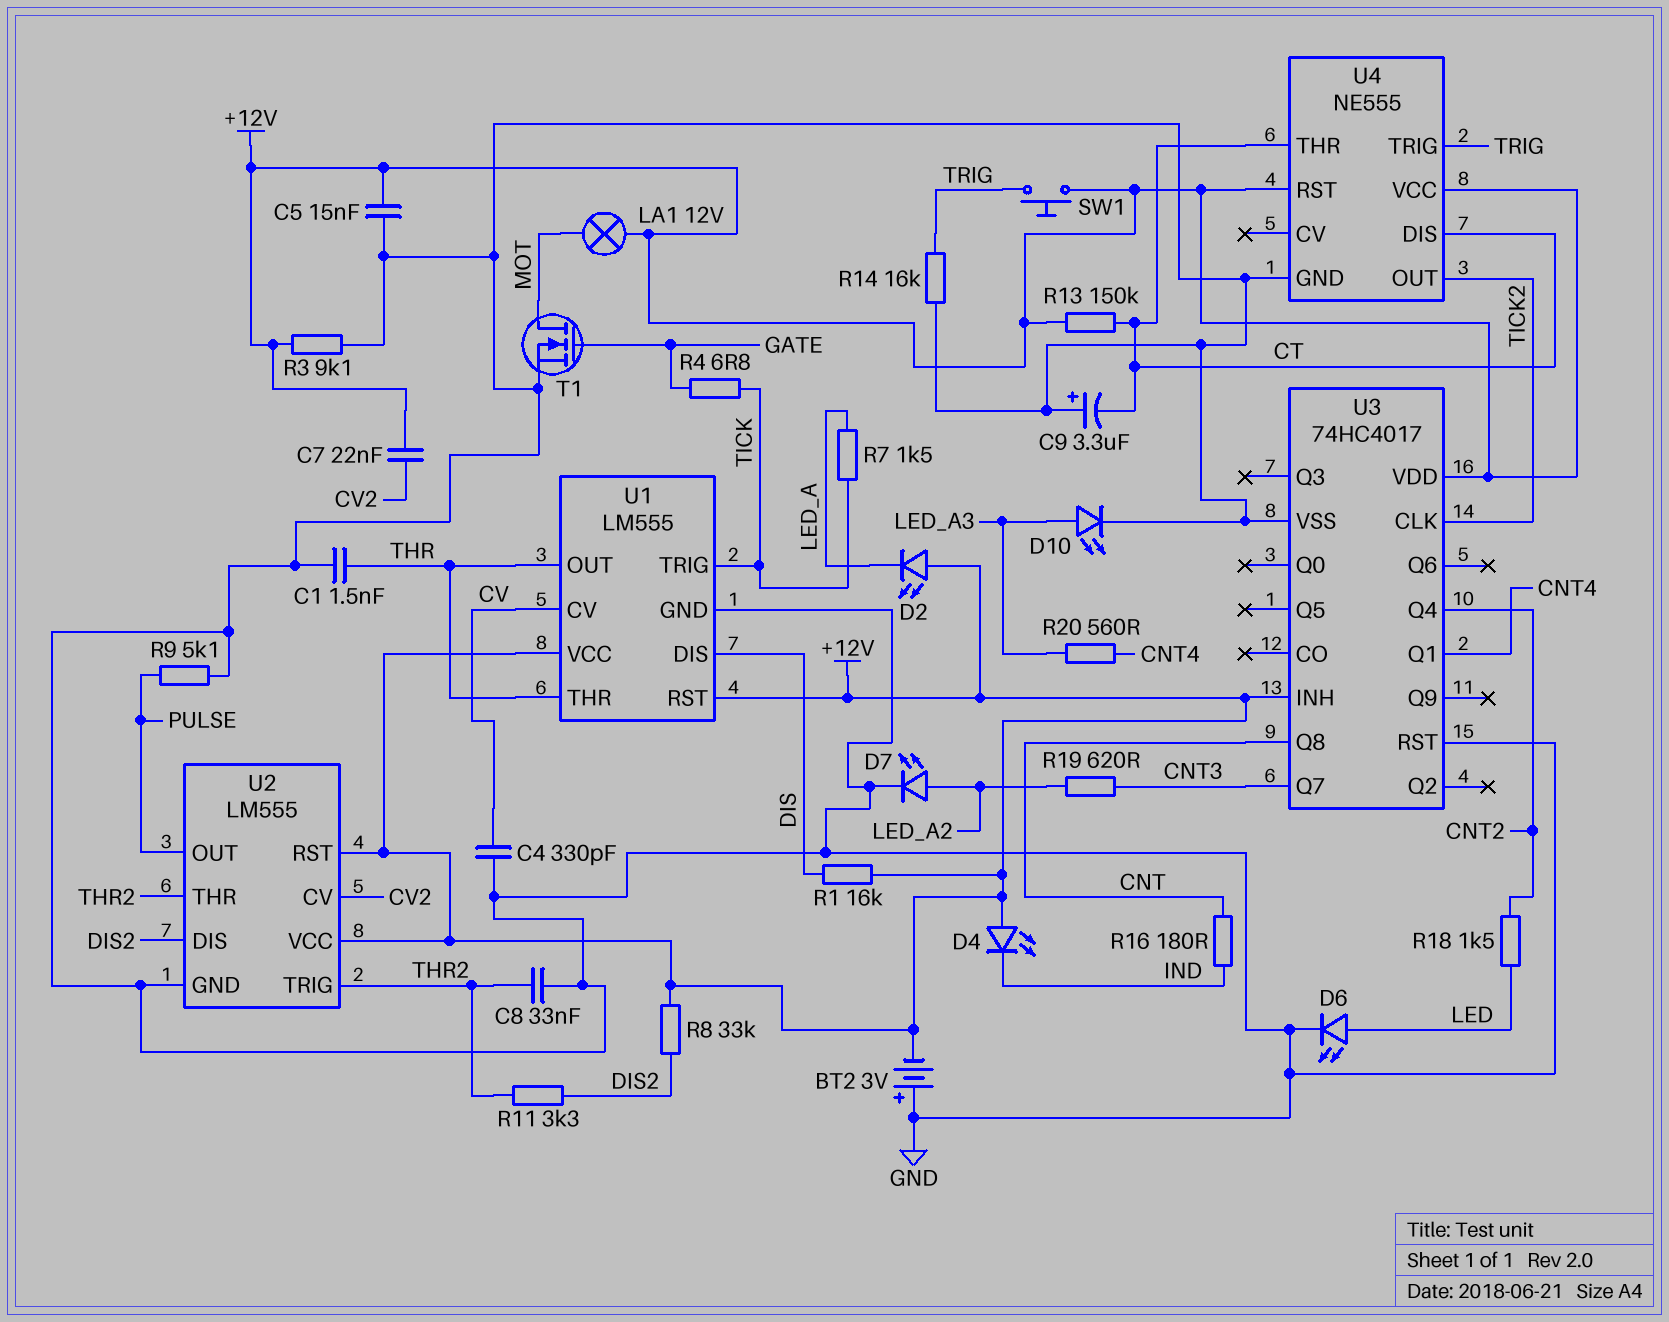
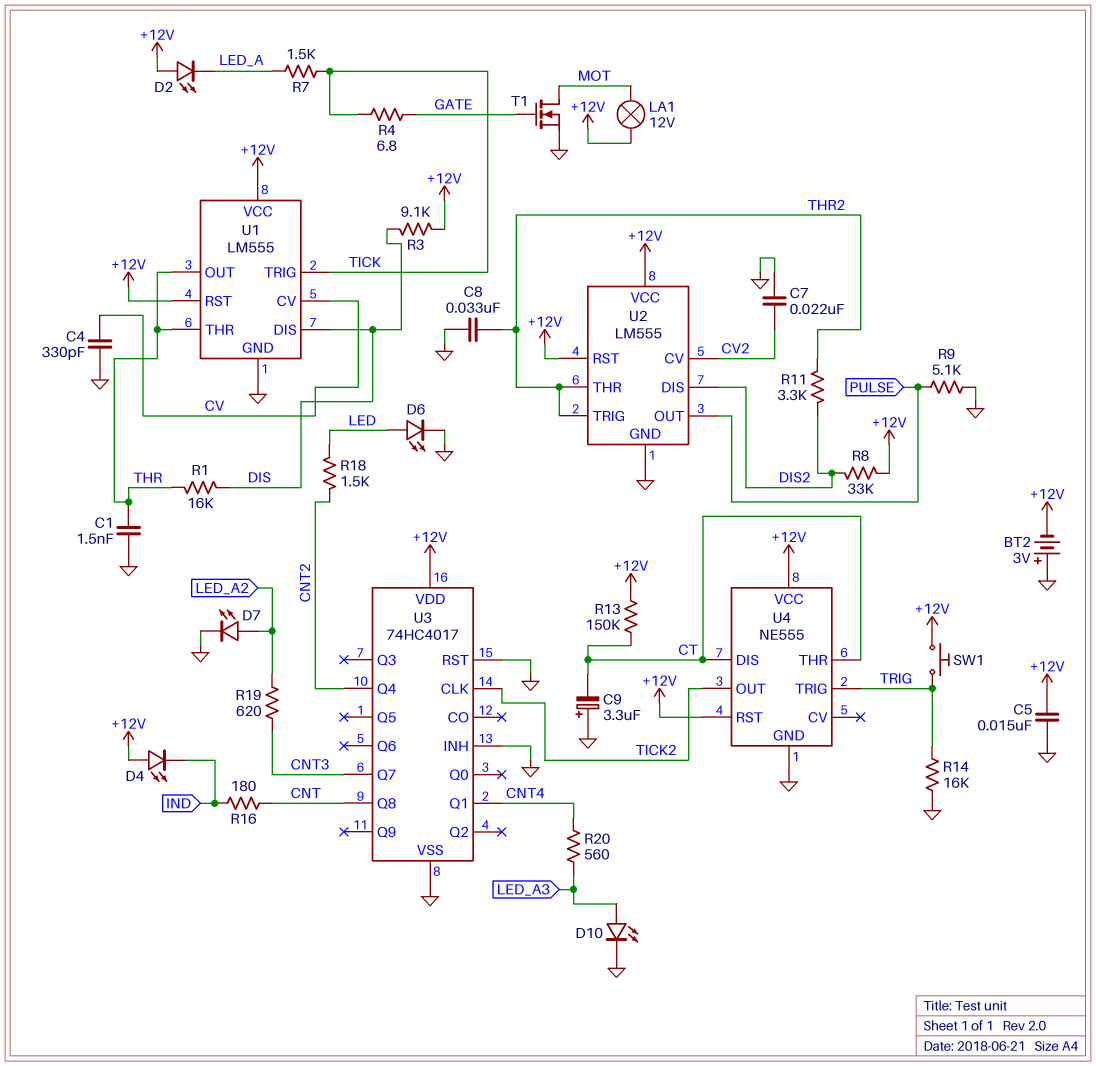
C7: 22nF (+12V, CV2) -> 22nF (CV2, GND)
R1: 16k (+12V, DIS) -> 16k (DIS, THR)
R3: 9.1k (+12V, GND) -> 9.1k (+12V, DIS)
U3 pin INH: +12V -> GND

